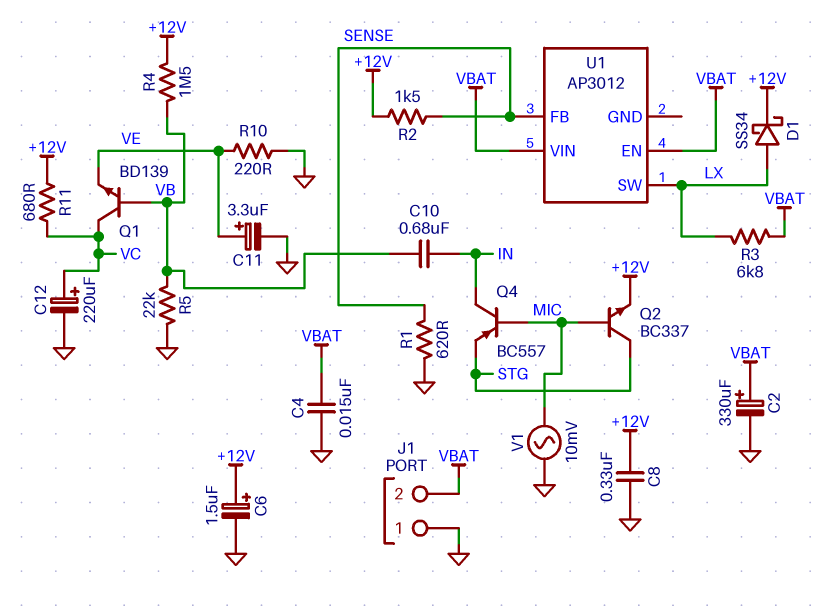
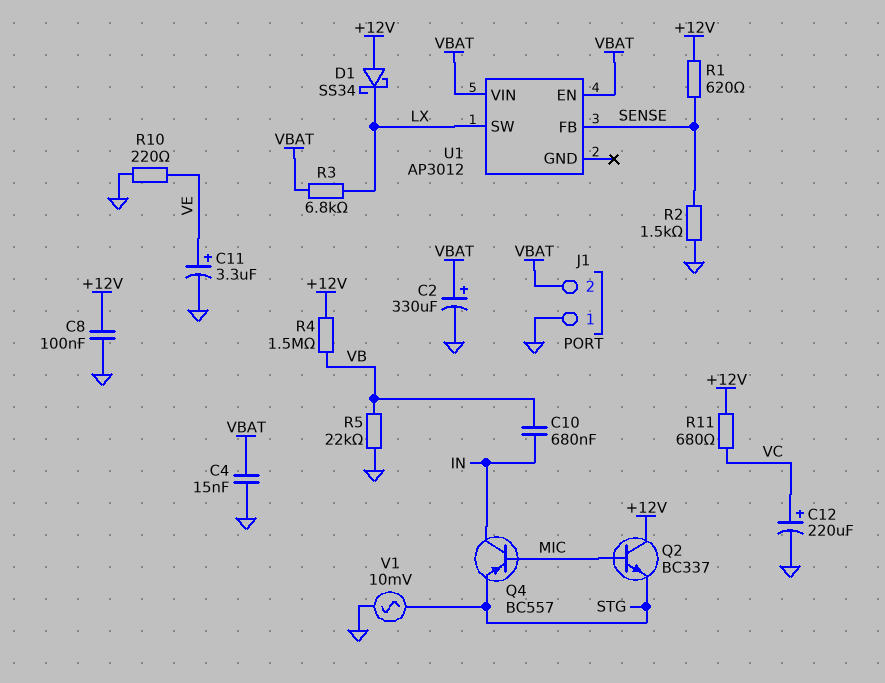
C6: 1.5uF (plus +12V, minus GND) -> none
C8: 330nF (+12V, GND) -> 100nF (+12V, GND)
D1: schottky SS34 (A LX, K +12V) -> schottky SS34 (A +12V, K LX)
Q1: NPN BD139 (B VB, C VC, E VE) -> none
Q2: NPN BC337 (B MIC, C STG, E +12V) -> NPN BC337 (B MIC, C +12V, E STG)
R1: 620 (GND, SENSE) -> 620 (+12V, SENSE)
R2: 1.5k (+12V, SENSE) -> 1.5k (GND, SENSE)
V1: AC 10mV (GND, MIC) -> AC 10mV (GND, STG)

